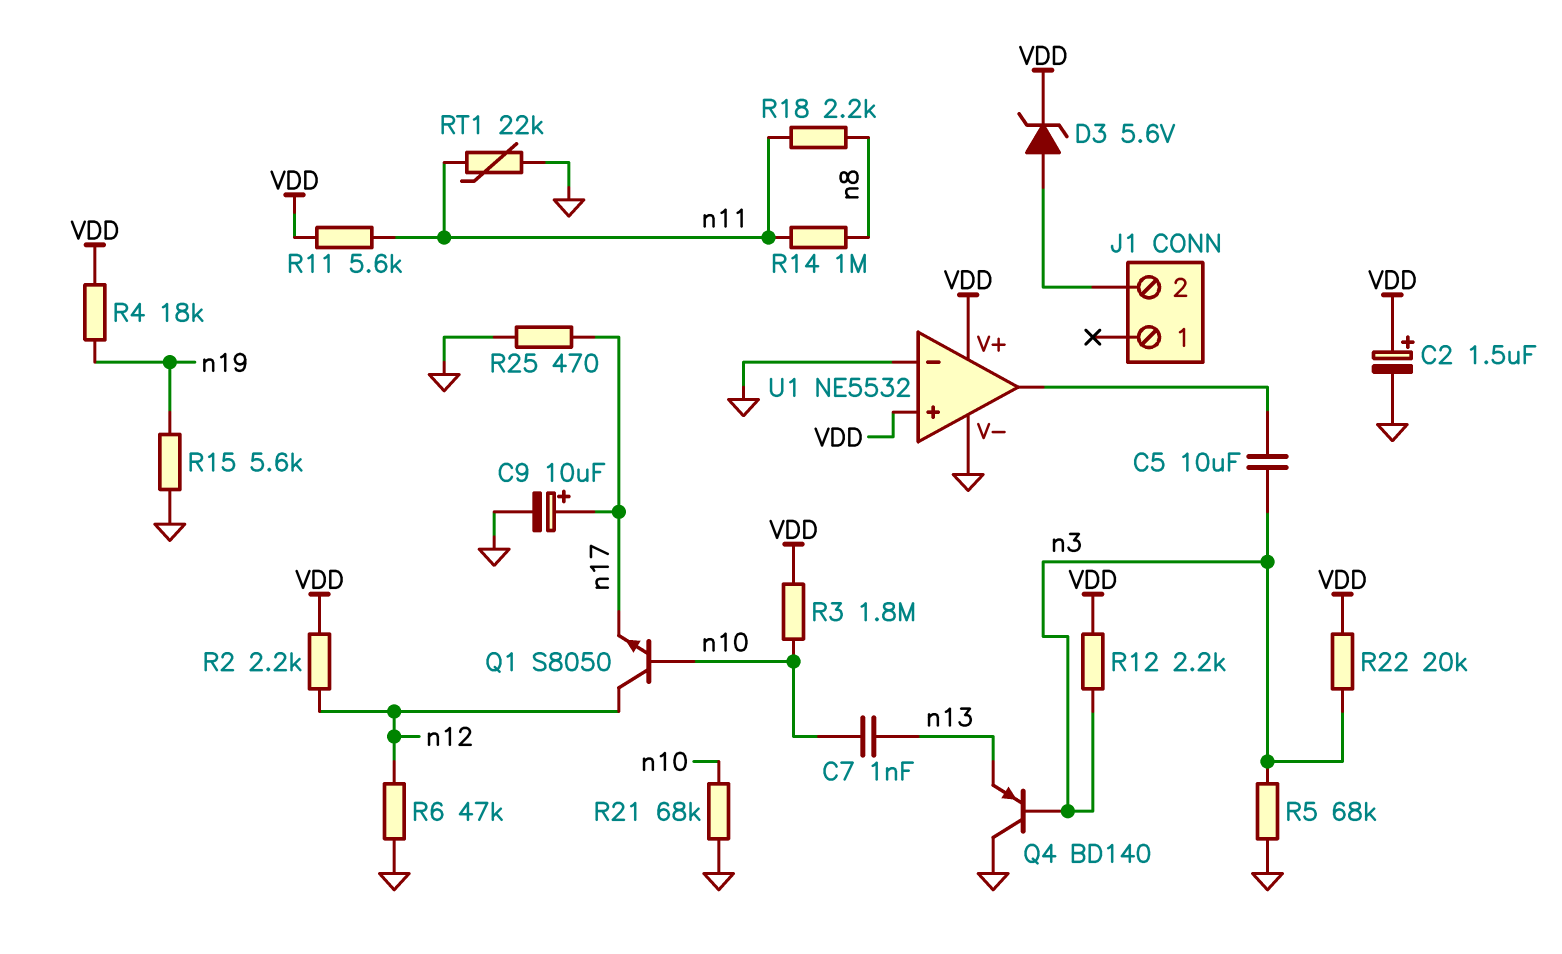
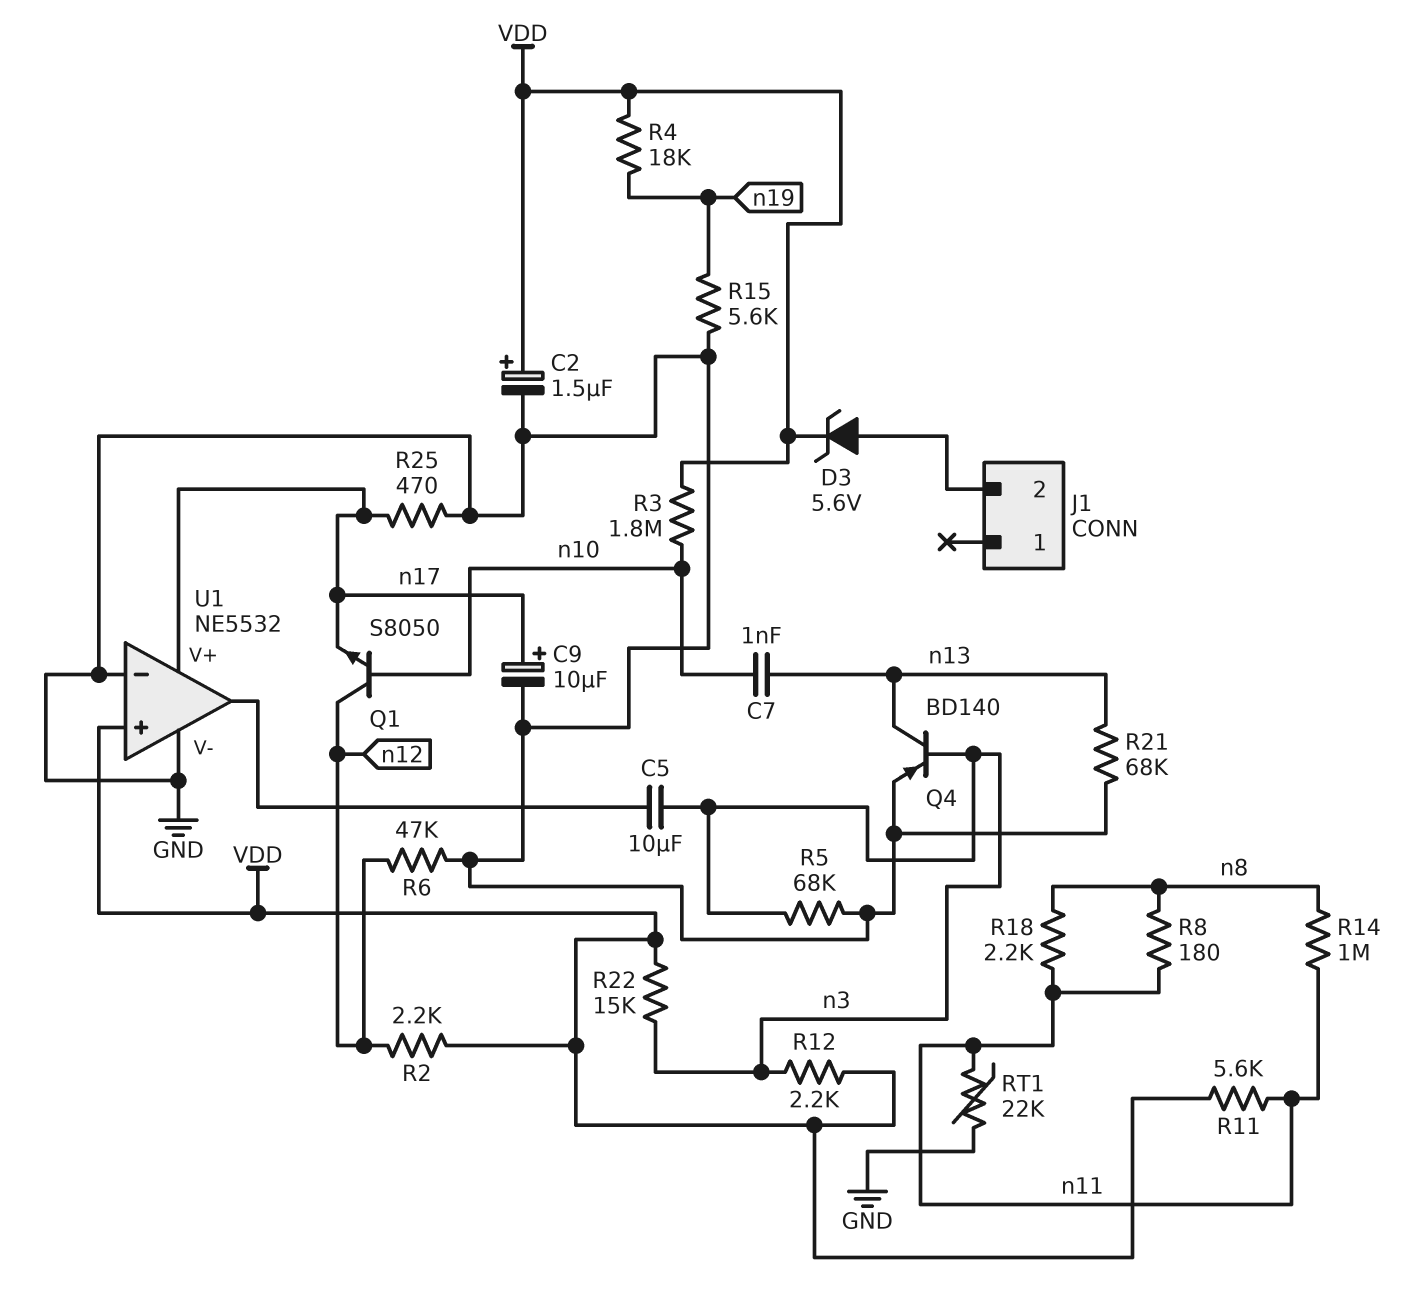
Q4: PNP BD140 (B n3, C GND, E n13) -> PNP BD140 (B n3, C n13, E GND)
R8: none -> 180 (n8, n11)
R21: 68k (GND, n10) -> 68k (GND, n13)
R22: 20k (VDD, n3) -> 15k (VDD, n3)
U1 pin V+: VDD -> n17

